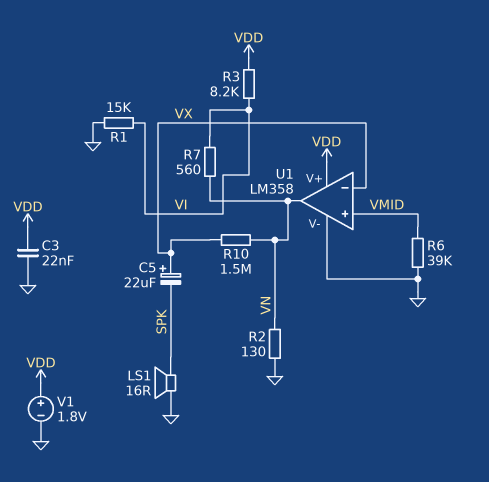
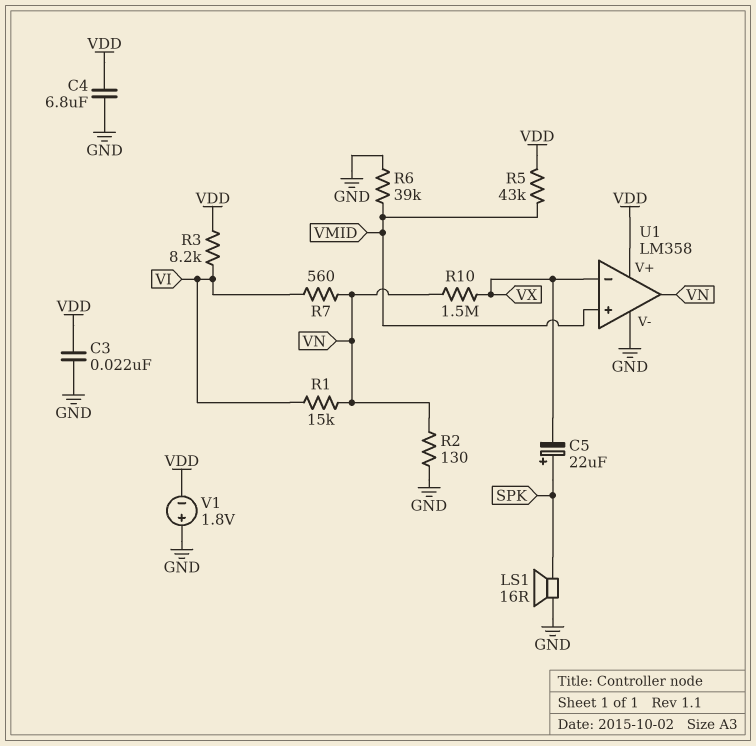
C4: none -> 6.8uF (GND, VDD)
C5: 22uF (plus VX, minus SPK) -> 22uF (plus SPK, minus VX)
R1: 15k (GND, VI) -> 15k (VI, VN)
R5: none -> 43k (VDD, VMID)
V1: 1.8V (plus VDD, minus GND) -> 1.8V (plus GND, minus VDD)

